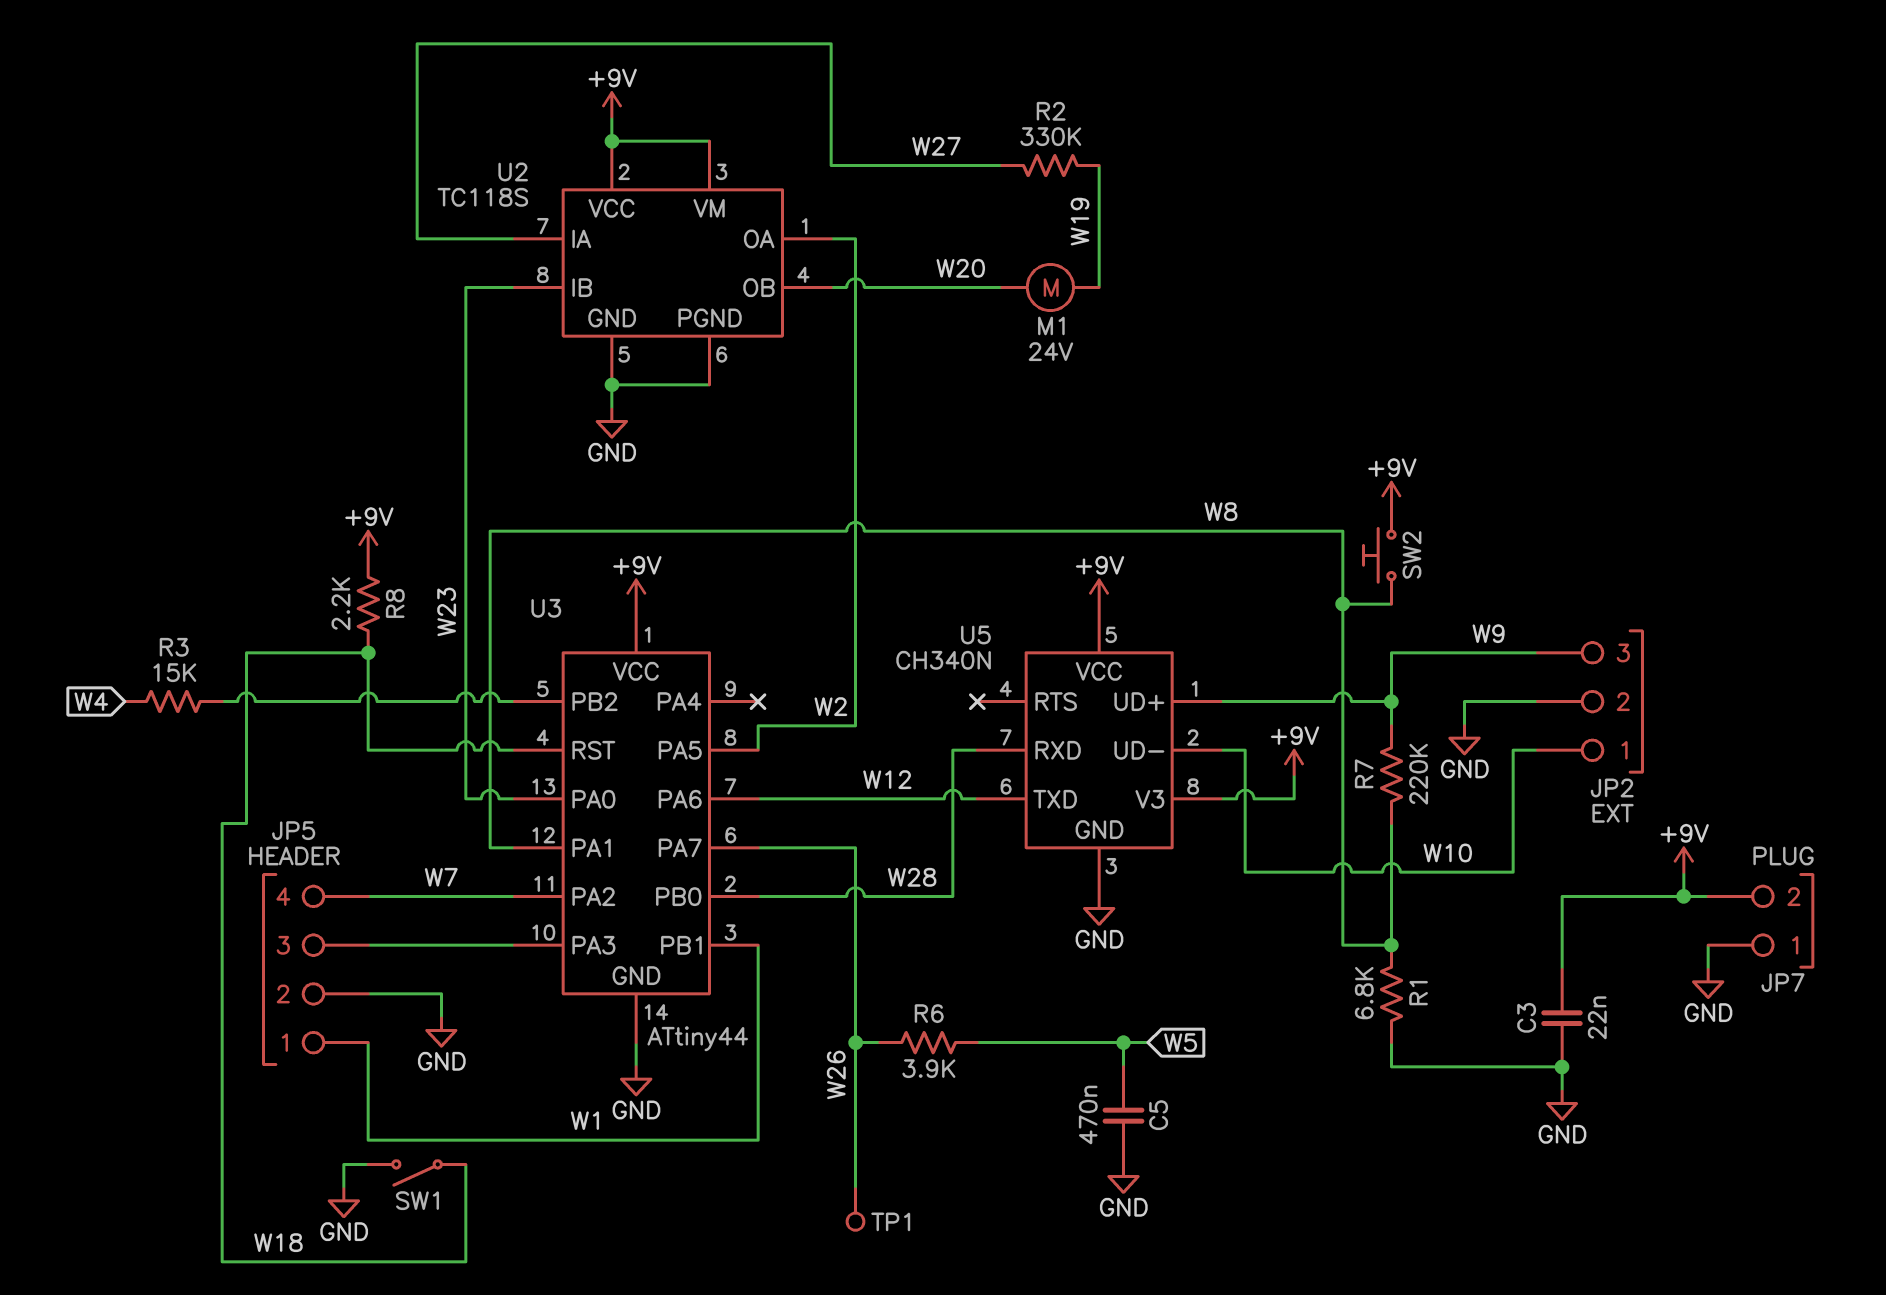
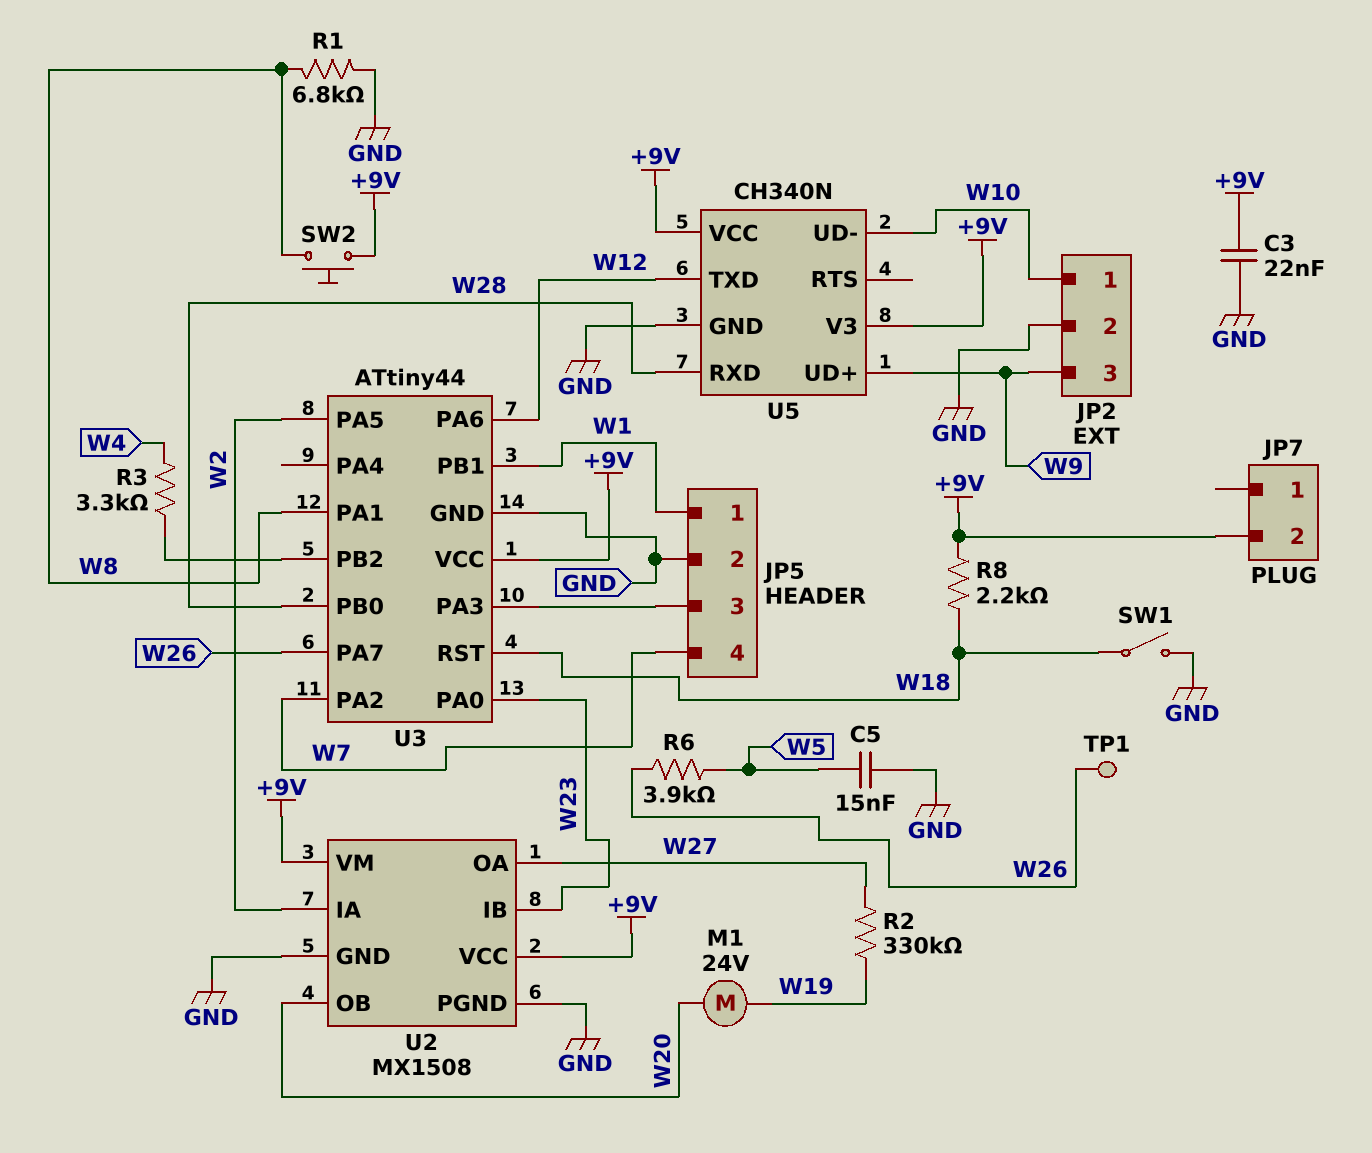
C5: 470nF (GND, W5) -> 15nF (GND, W5)
JP7 pin 1: GND -> none
R3: 15k (U3/PB2, W4) -> 3.3k (U3/PB2, W4)
R7: 220k (W8, W9) -> none
U2: TC118S -> MX1508
U2 pin IA: W27 -> W2
U2 pin OA: W2 -> W27

